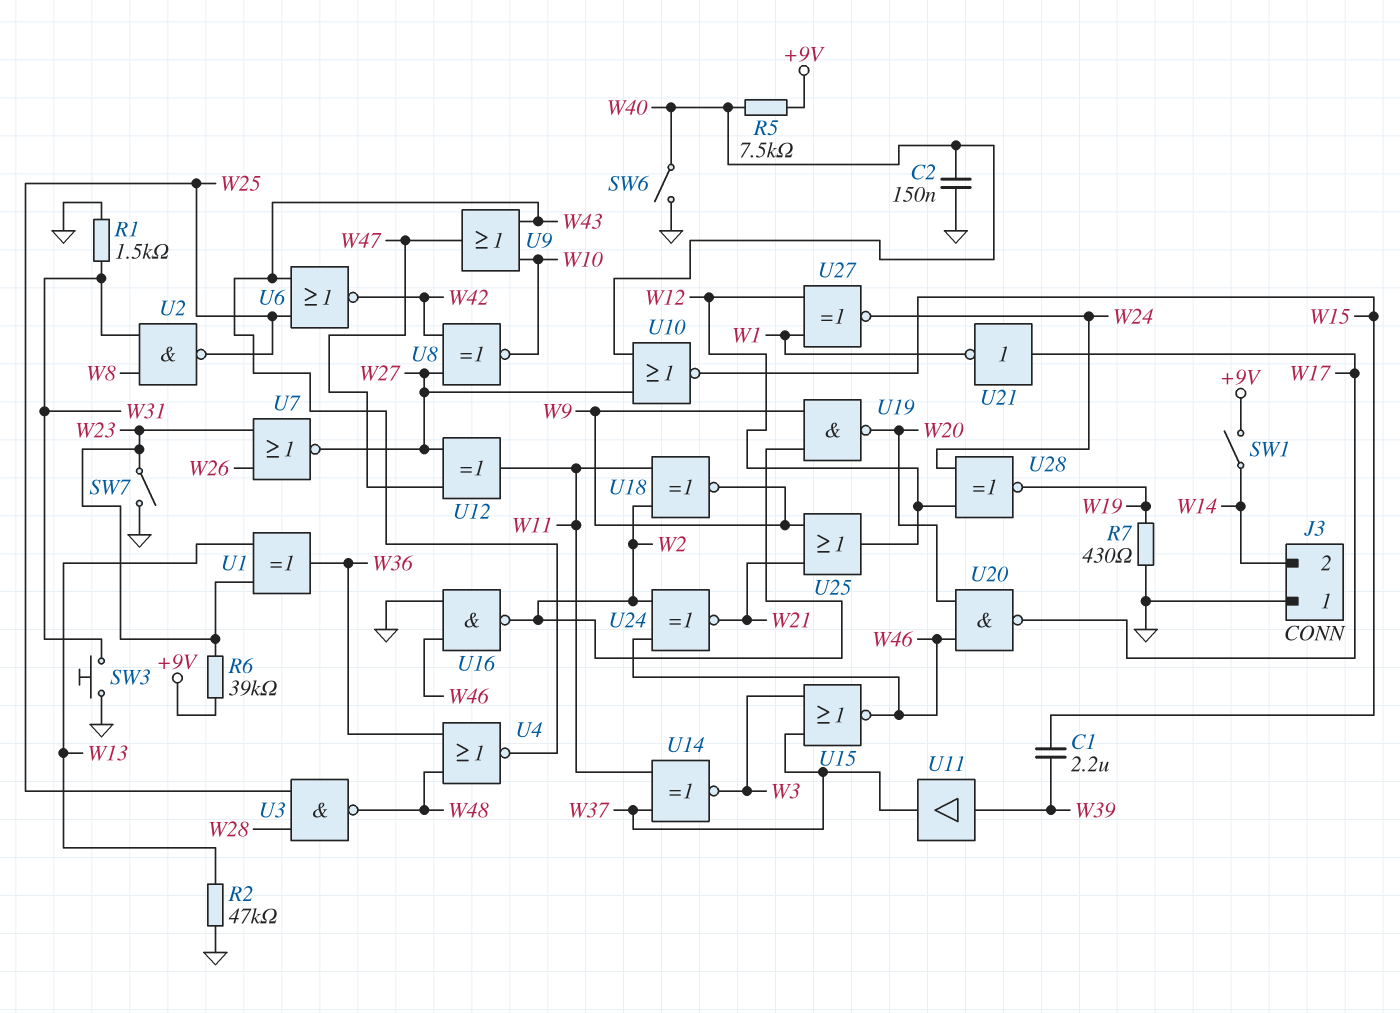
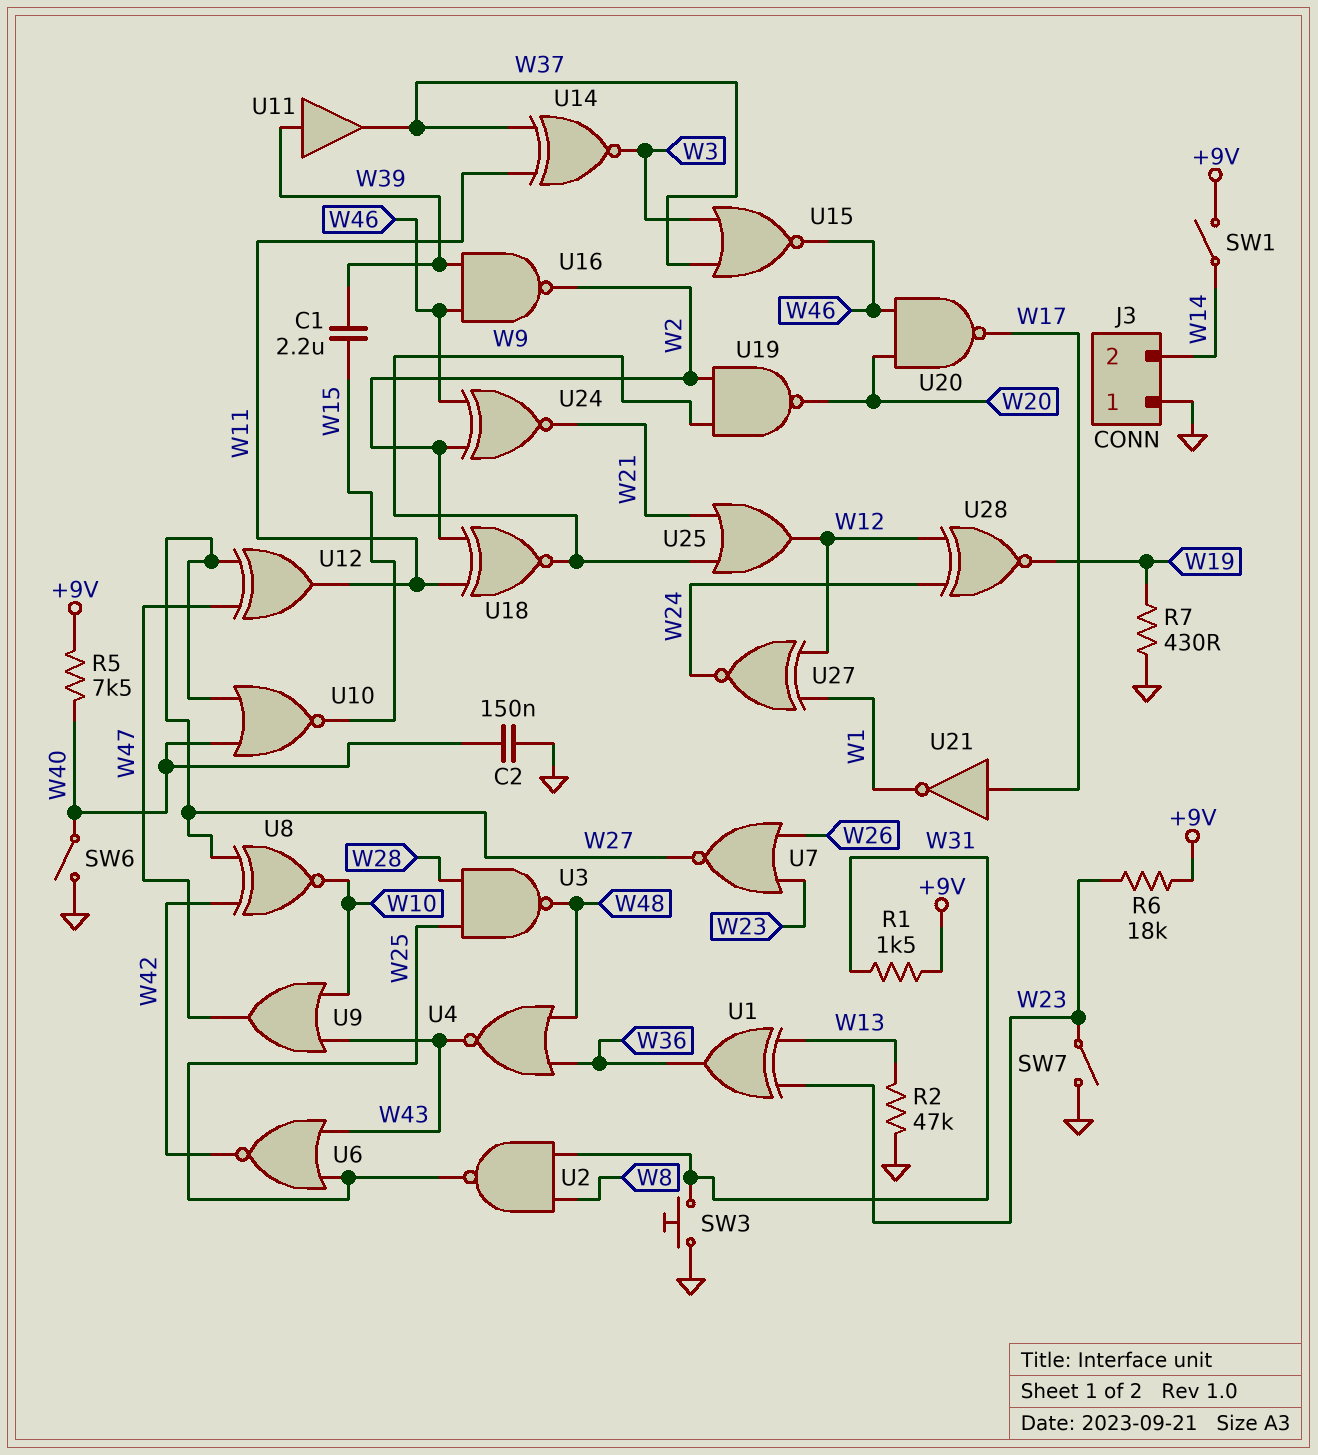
R1: 1.5k (GND, W31) -> 1.5k (+9V, W31)
R6: 39k (+9V, W23) -> 18k (+9V, W23)
U16: NAND (in GND, in W46, out W2) -> NAND (in W39, in W46, out W2)

